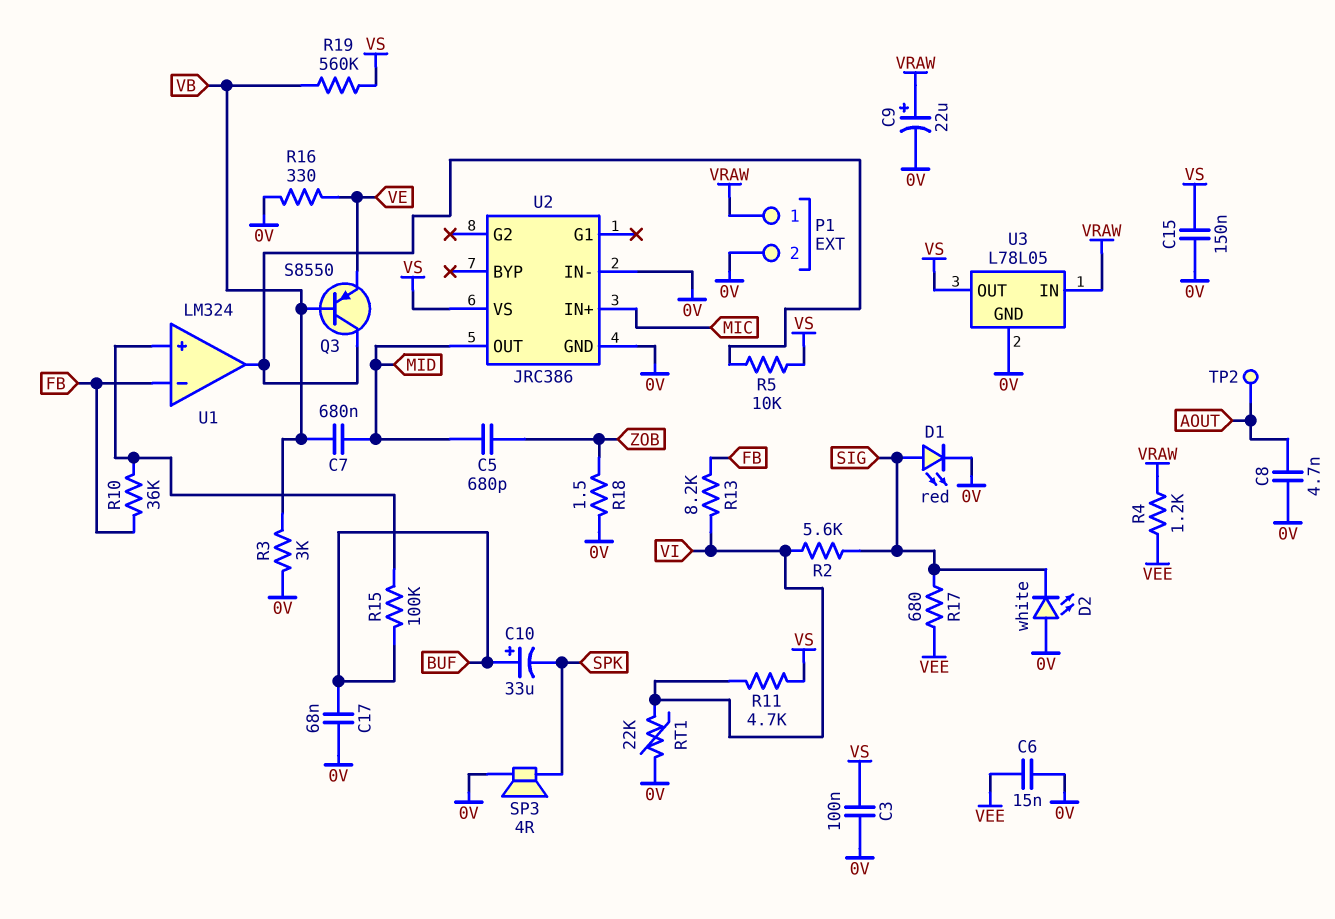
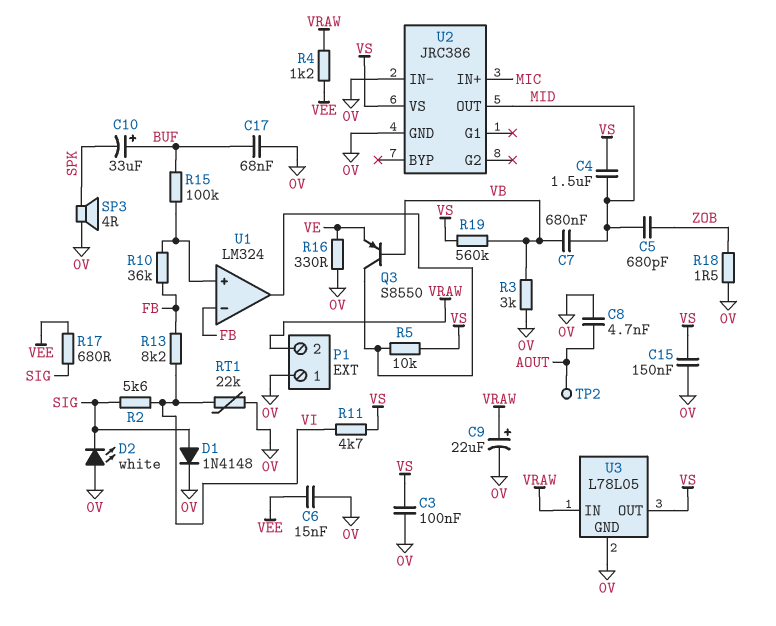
C4: none -> 1.5uF (MID, VS)
D1: LED red (A SIG, K 0V) -> diode 1N4148 (A SIG, K 0V)
P1 pin 1: VRAW -> 0V
P1 pin 2: 0V -> VRAW

